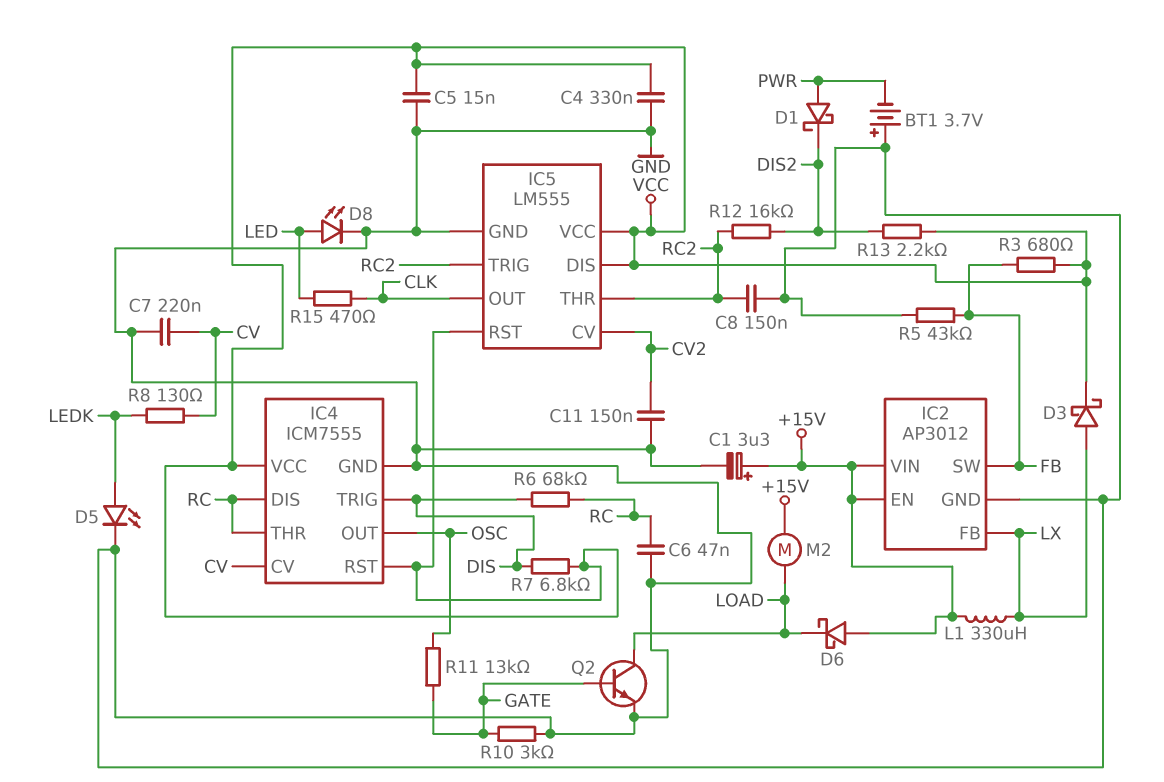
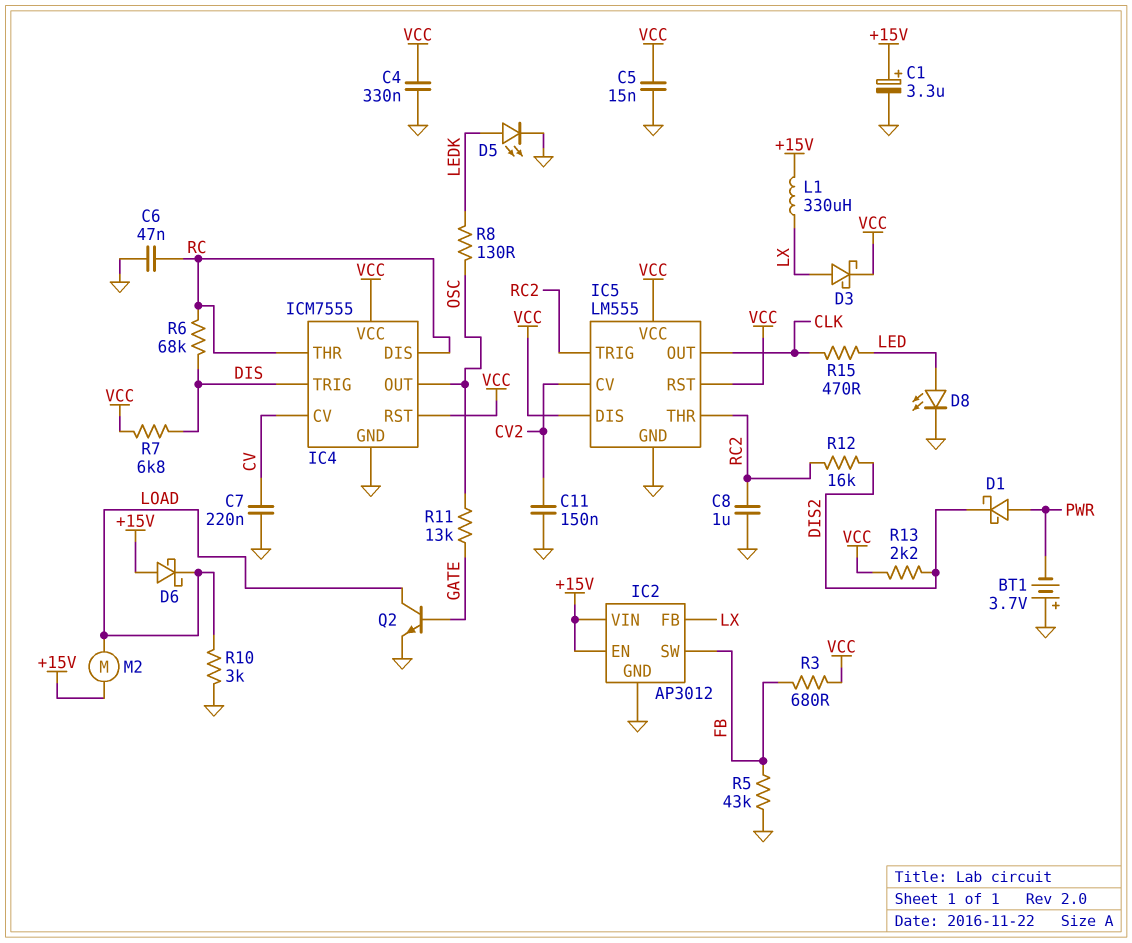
C8: 150nF (GND, RC2) -> 1uF (GND, RC2)
R8: 130 (CV, LEDK) -> 130 (LEDK, OSC)
R10: 3k (GATE, GND) -> 3k (GND, LOAD)

